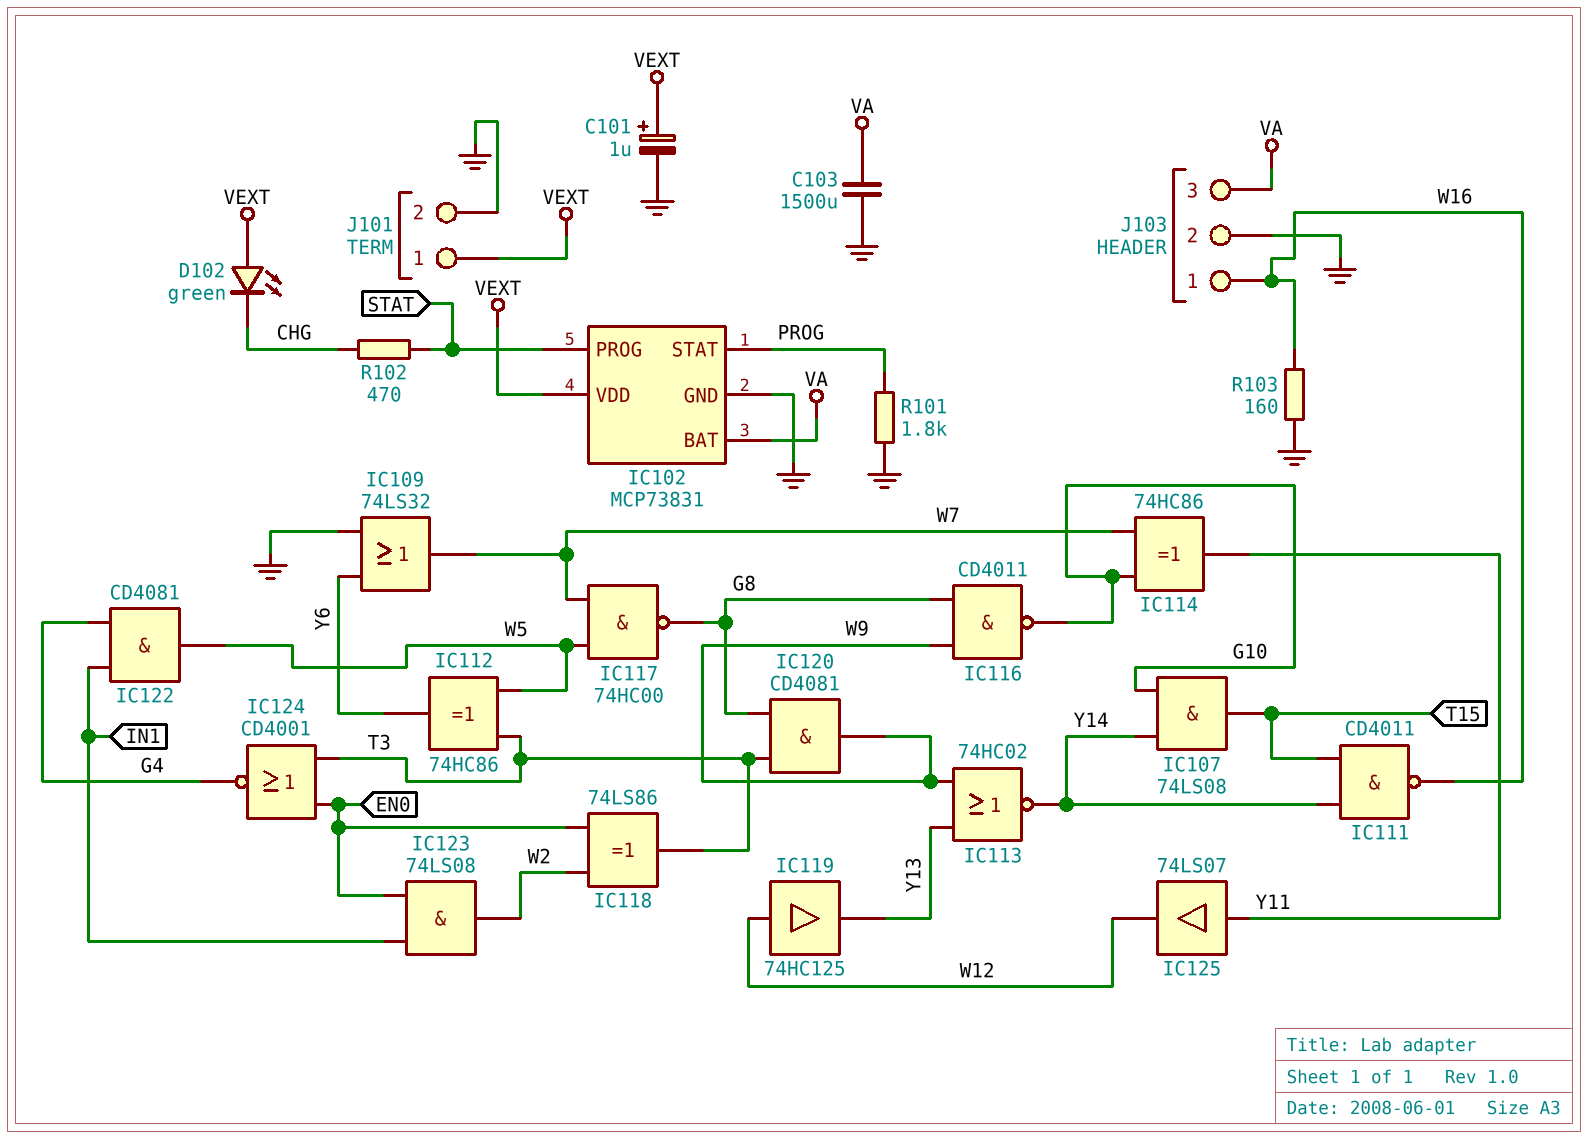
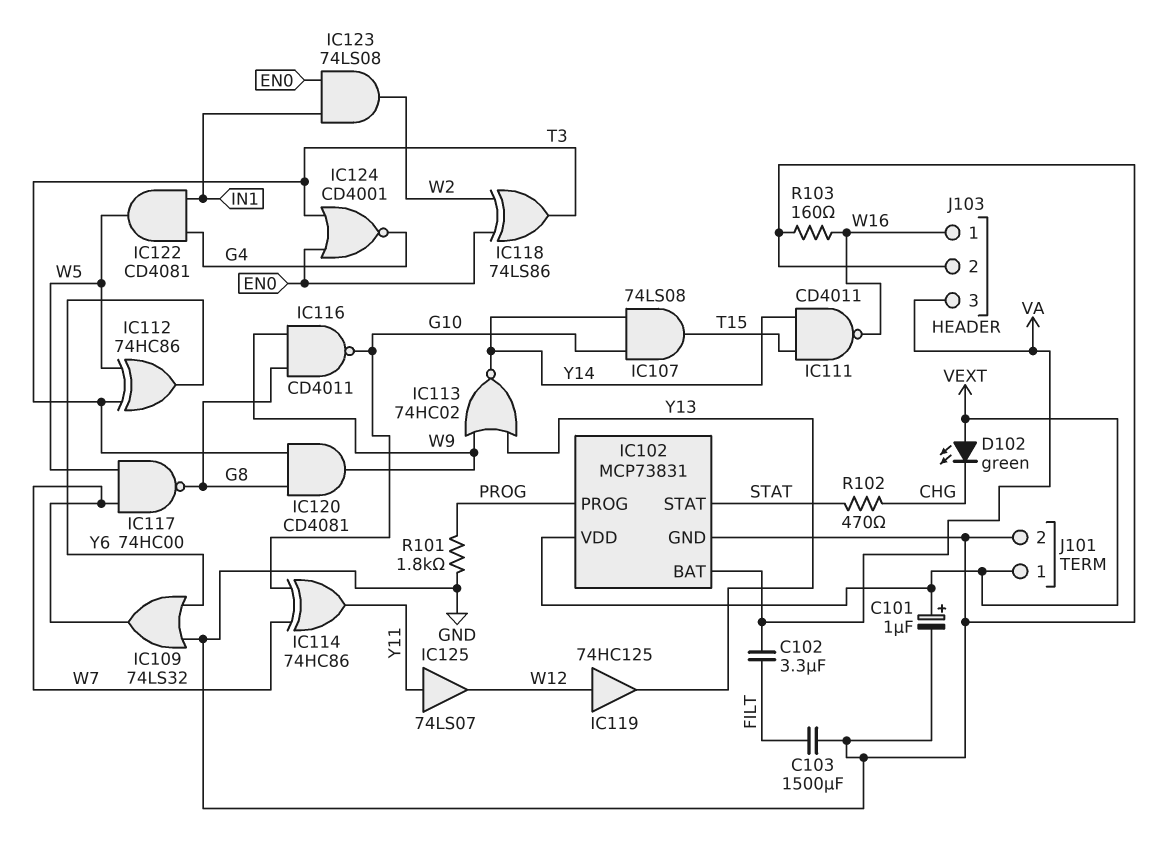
C102: none -> 3.3uF (FILT, VA)
C103: 1500uF (GND, VA) -> 1500uF (FILT, GND)
IC102 pin PROG: STAT -> PROG
IC102 pin STAT: PROG -> STAT

